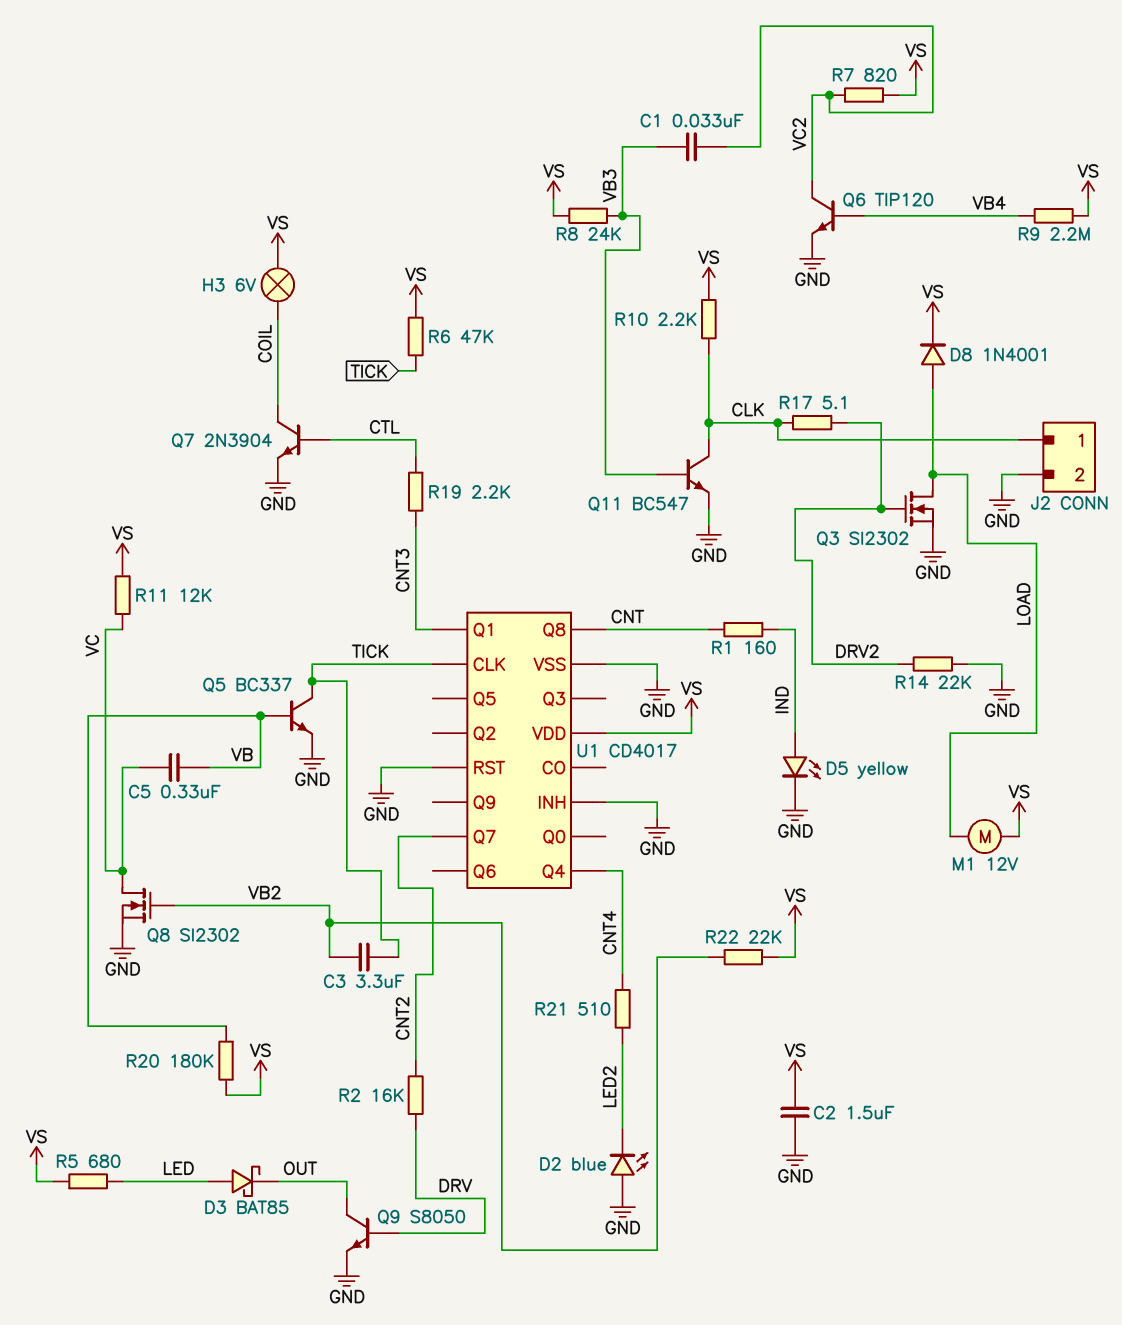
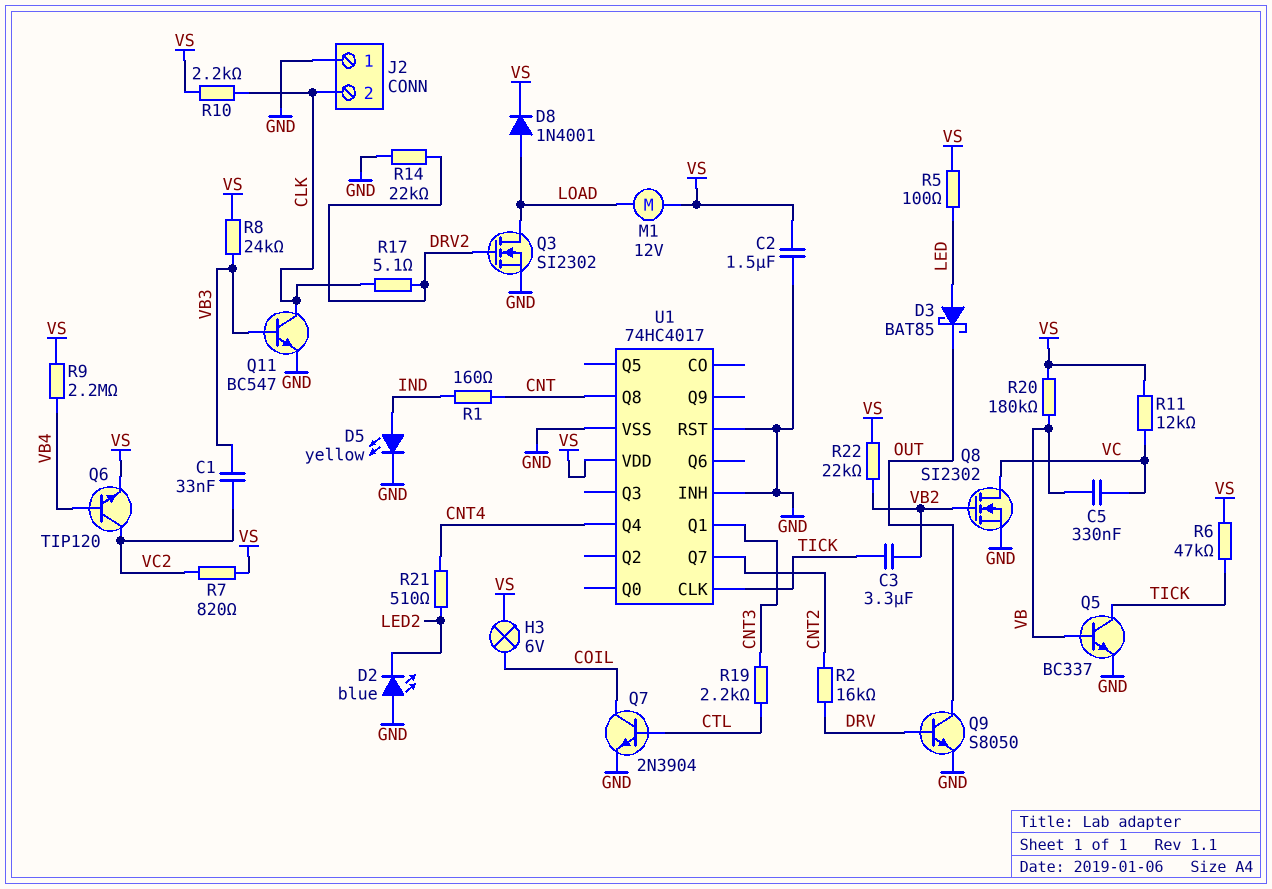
J2 pin 1: CLK -> GND
J2 pin 2: GND -> CLK
Q6: NPN TIP120 (B VB4, C VC2, E GND) -> NPN TIP120 (B VB4, C VC2, E VS)
R5: 680 (LED, VS) -> 100 (LED, VS)
U1: CD4017 -> 74HC4017

